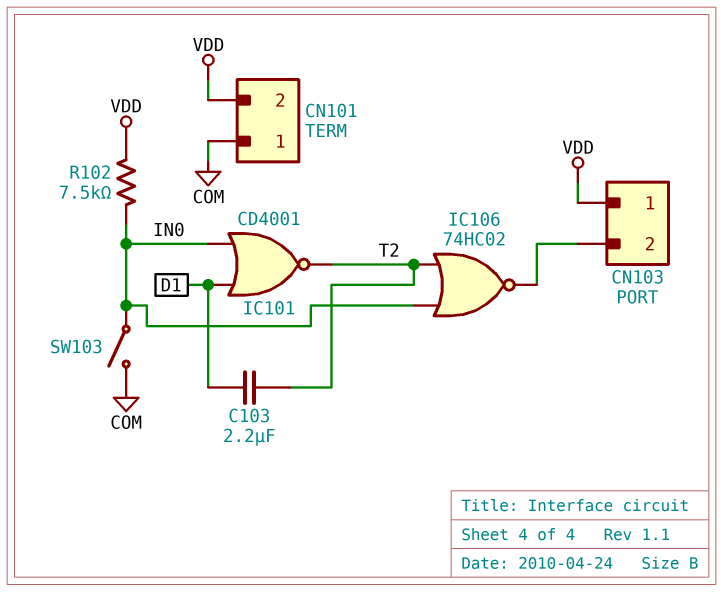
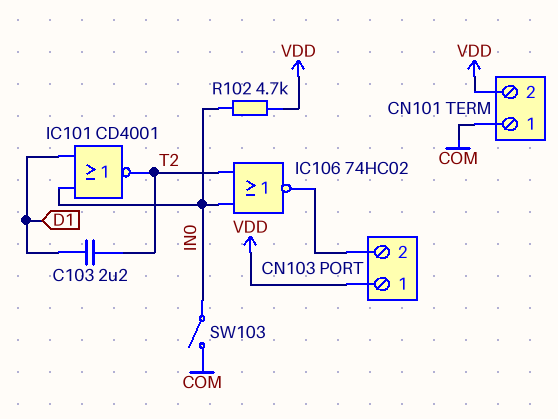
R102: 7.5k (IN0, VDD) -> 4.7k (IN0, VDD)

